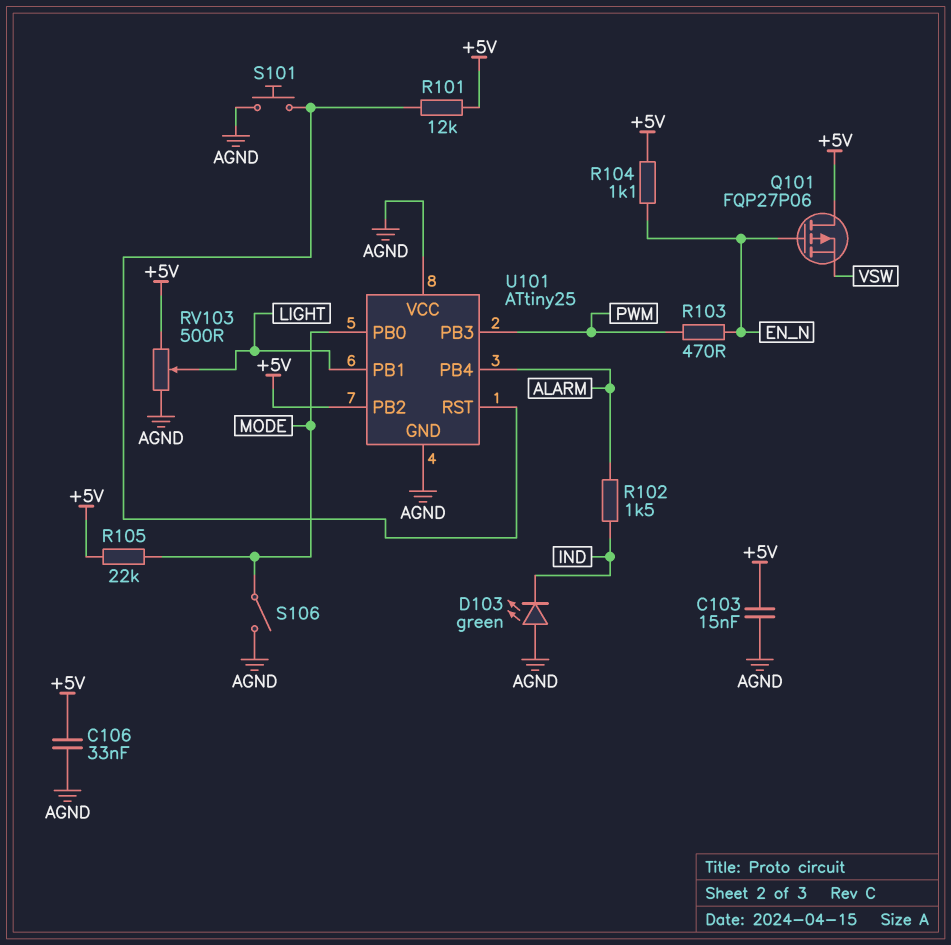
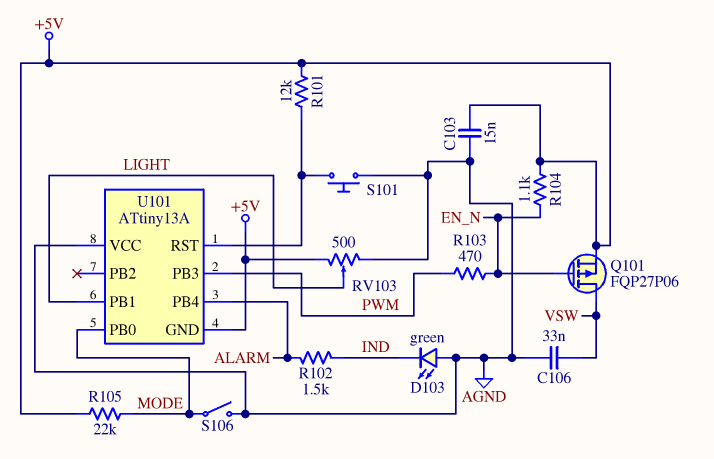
C106: 33nF (+5V, AGND) -> 33nF (AGND, VSW)
Q101: PMOS FQP27P06 (G EN_N, D +5V, S VSW) -> PMOS FQP27P06 (G EN_N, D VSW, S +5V)
U101: ATtiny25 -> ATtiny13A
U101 pin GND: AGND -> +5V
U101 pin PB2: +5V -> none

